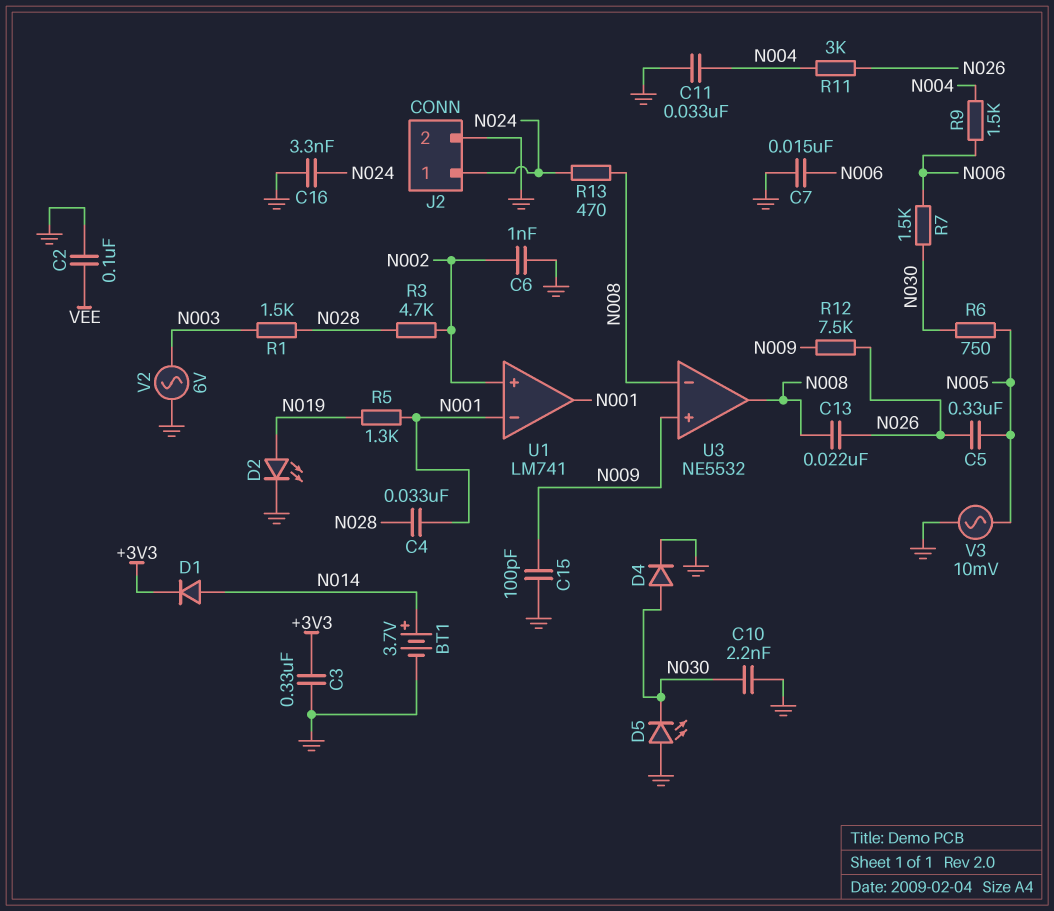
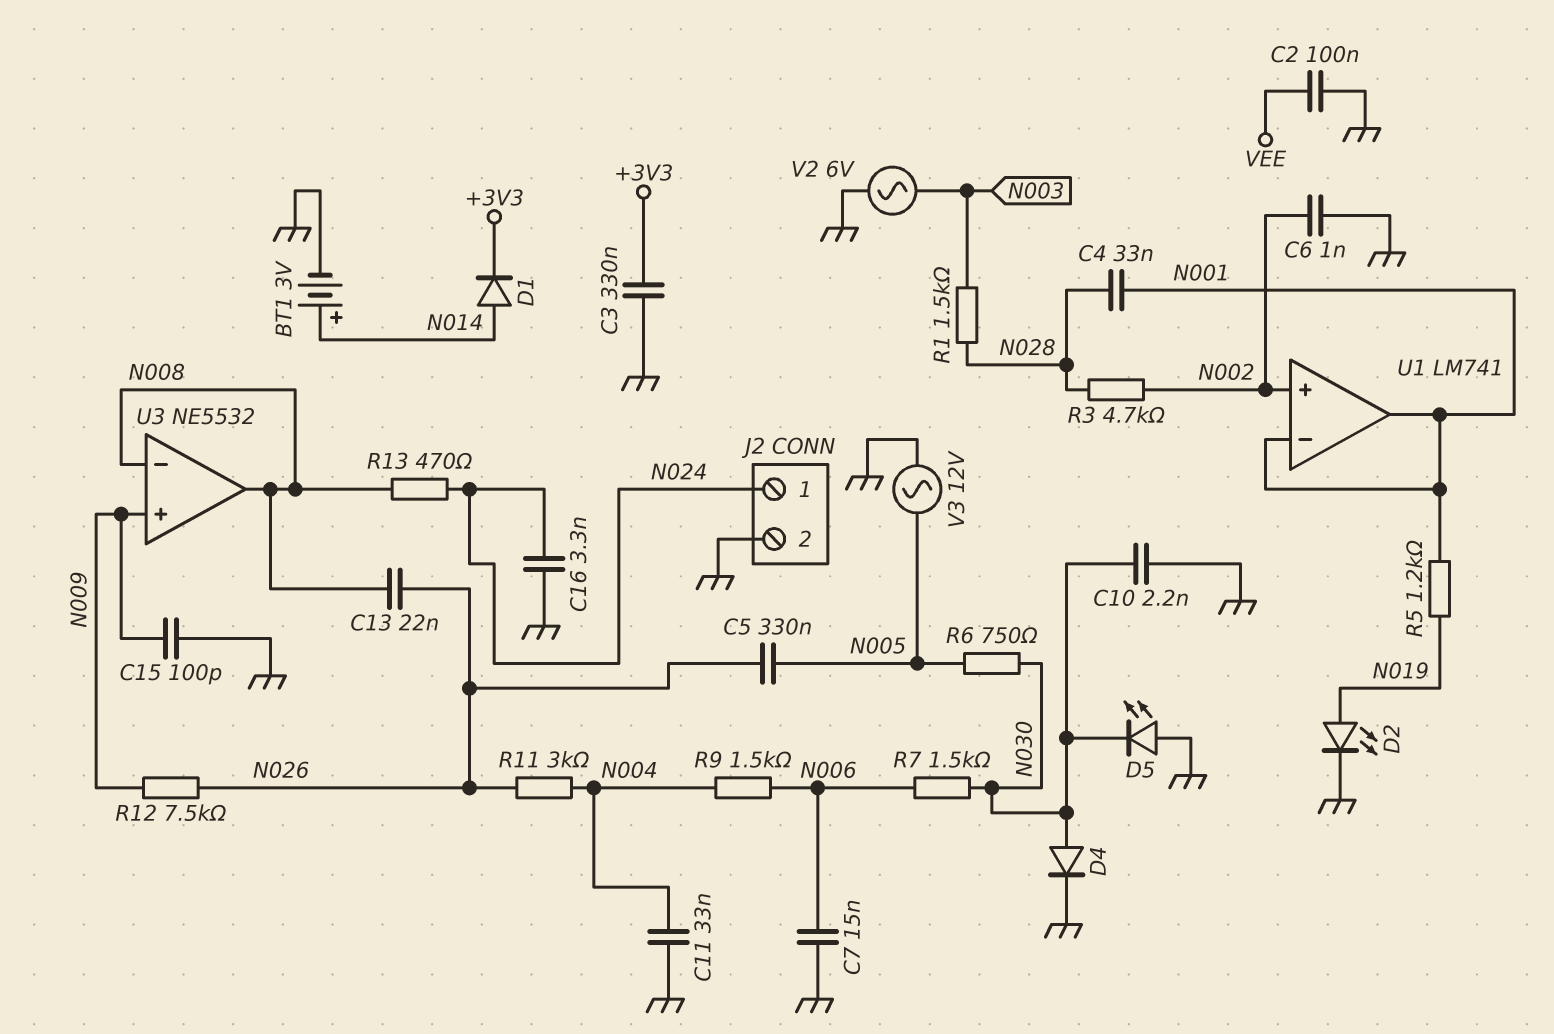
BT1: 3.7V (plus N014, minus GND) -> 3V (plus N014, minus GND)
R5: 1.3k (N001, N019) -> 1.2k (N001, N019)
V3: AC 10mV (GND, N005) -> AC 12V (GND, N005)

